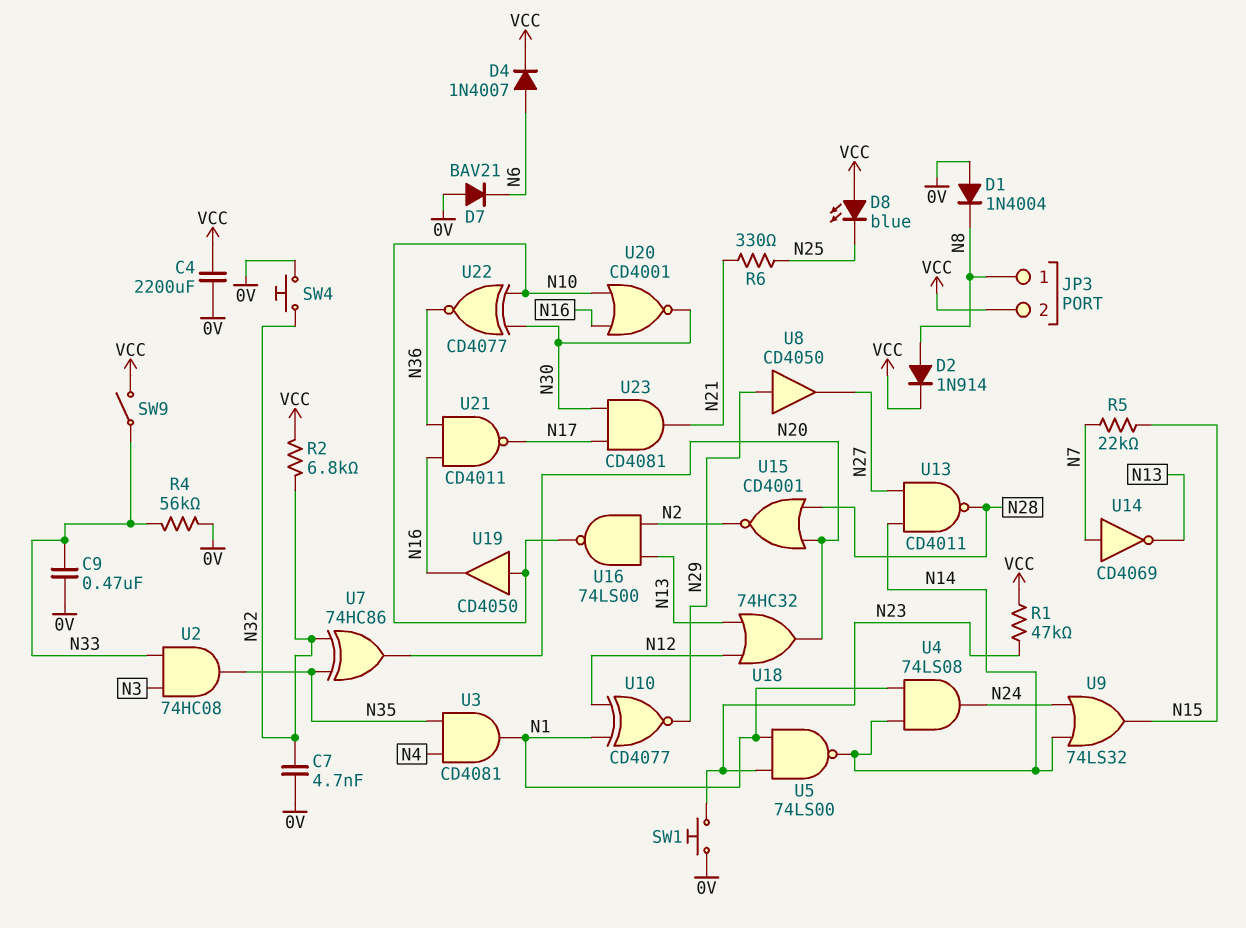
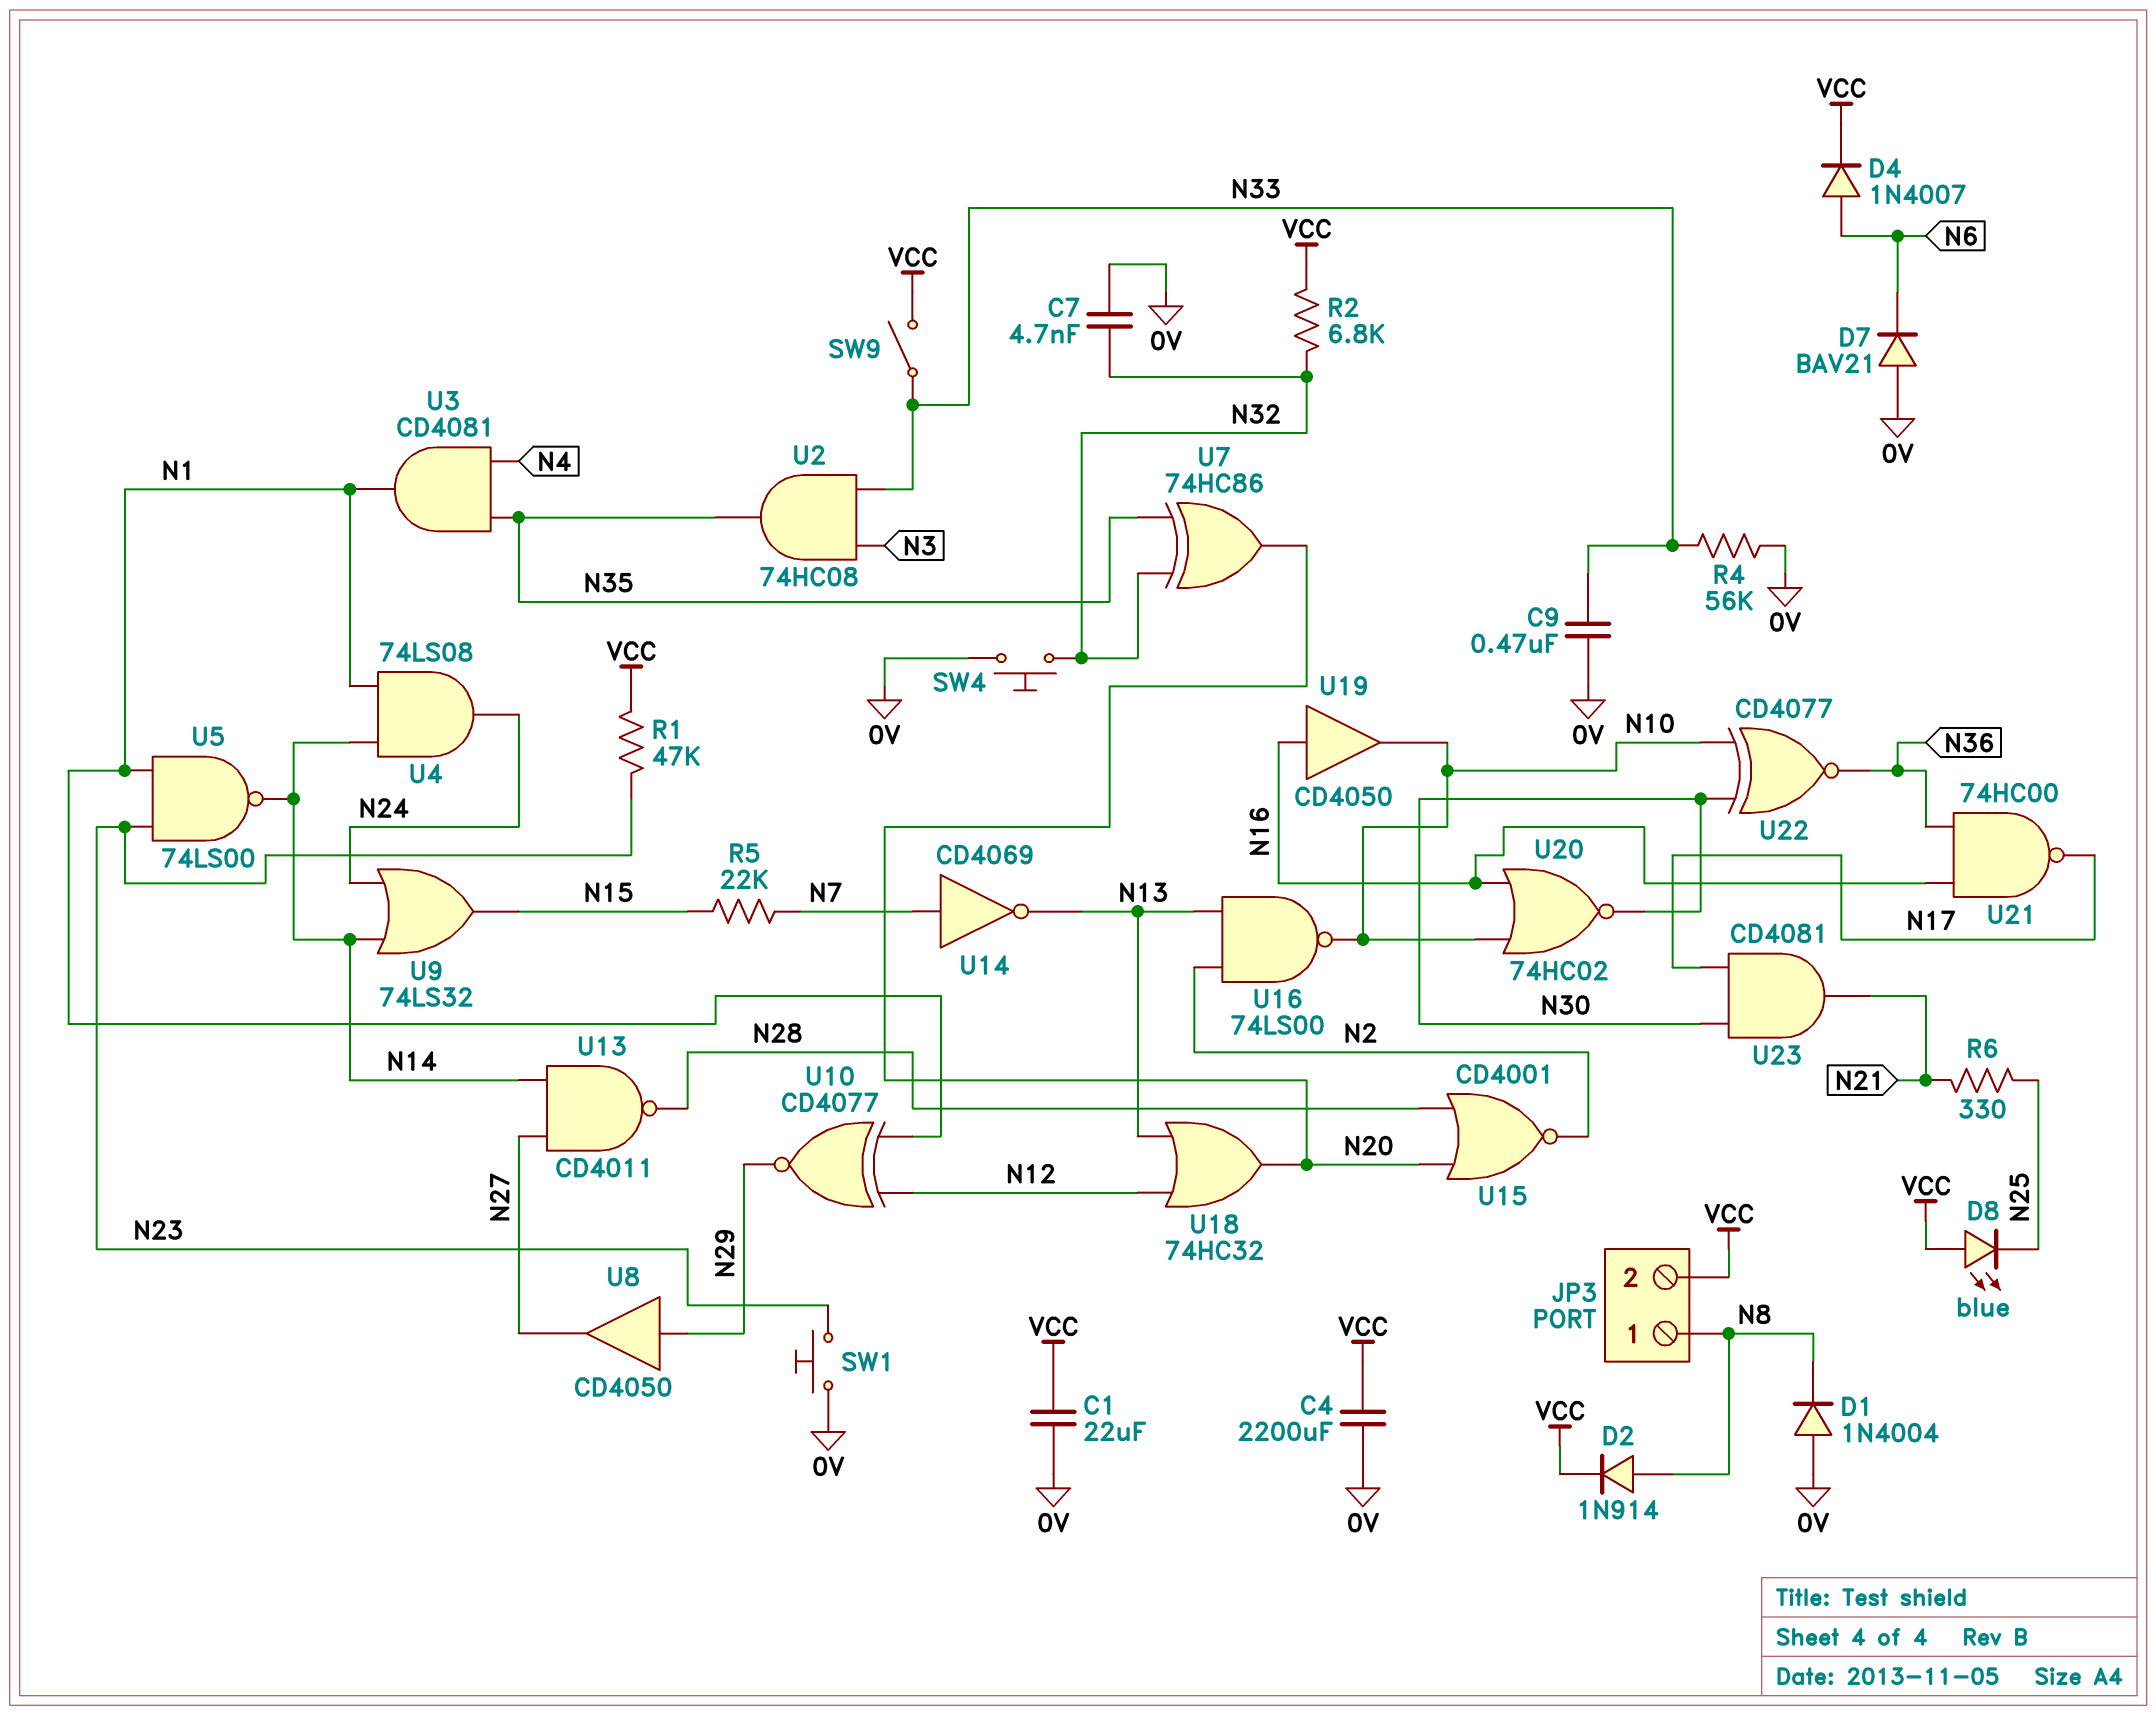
C1: none -> 22uF (0V, VCC)
U19: buffer CD4050 (in N10, out N16) -> buffer CD4050 (in N16, out N10)
U20: NOR CD4001 (in N10, in N16, out N30) -> NOR 74HC02 (in N10, in N16, out N30)
U21: NAND CD4011 (in N16, in N36, out N17) -> NAND 74HC00 (in N16, in N36, out N17)

